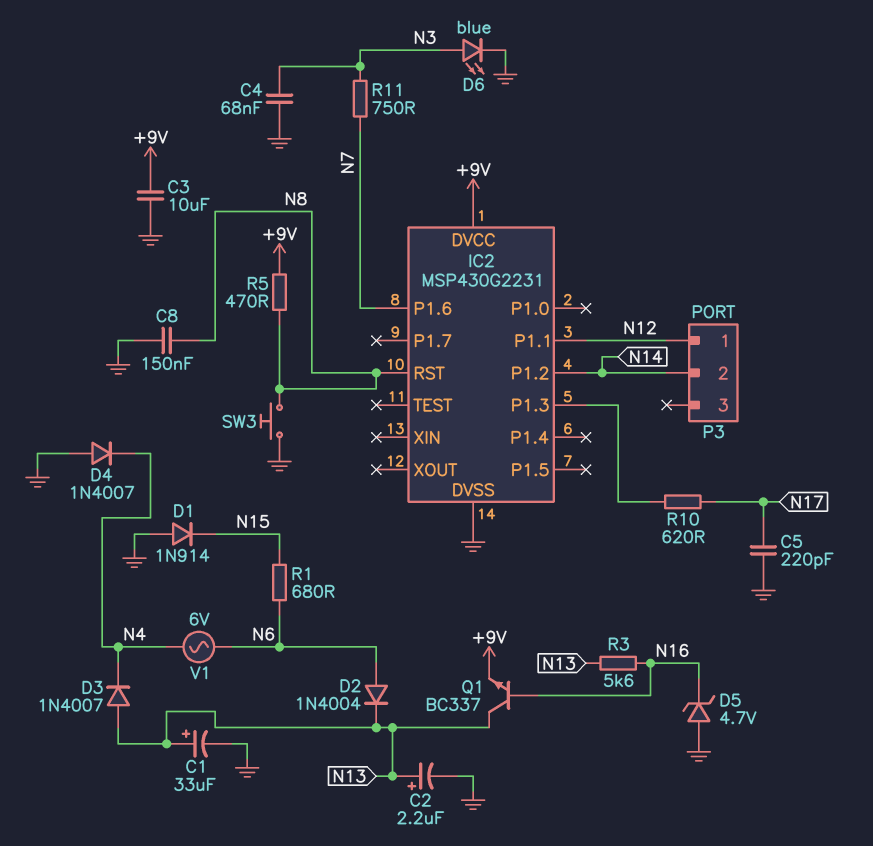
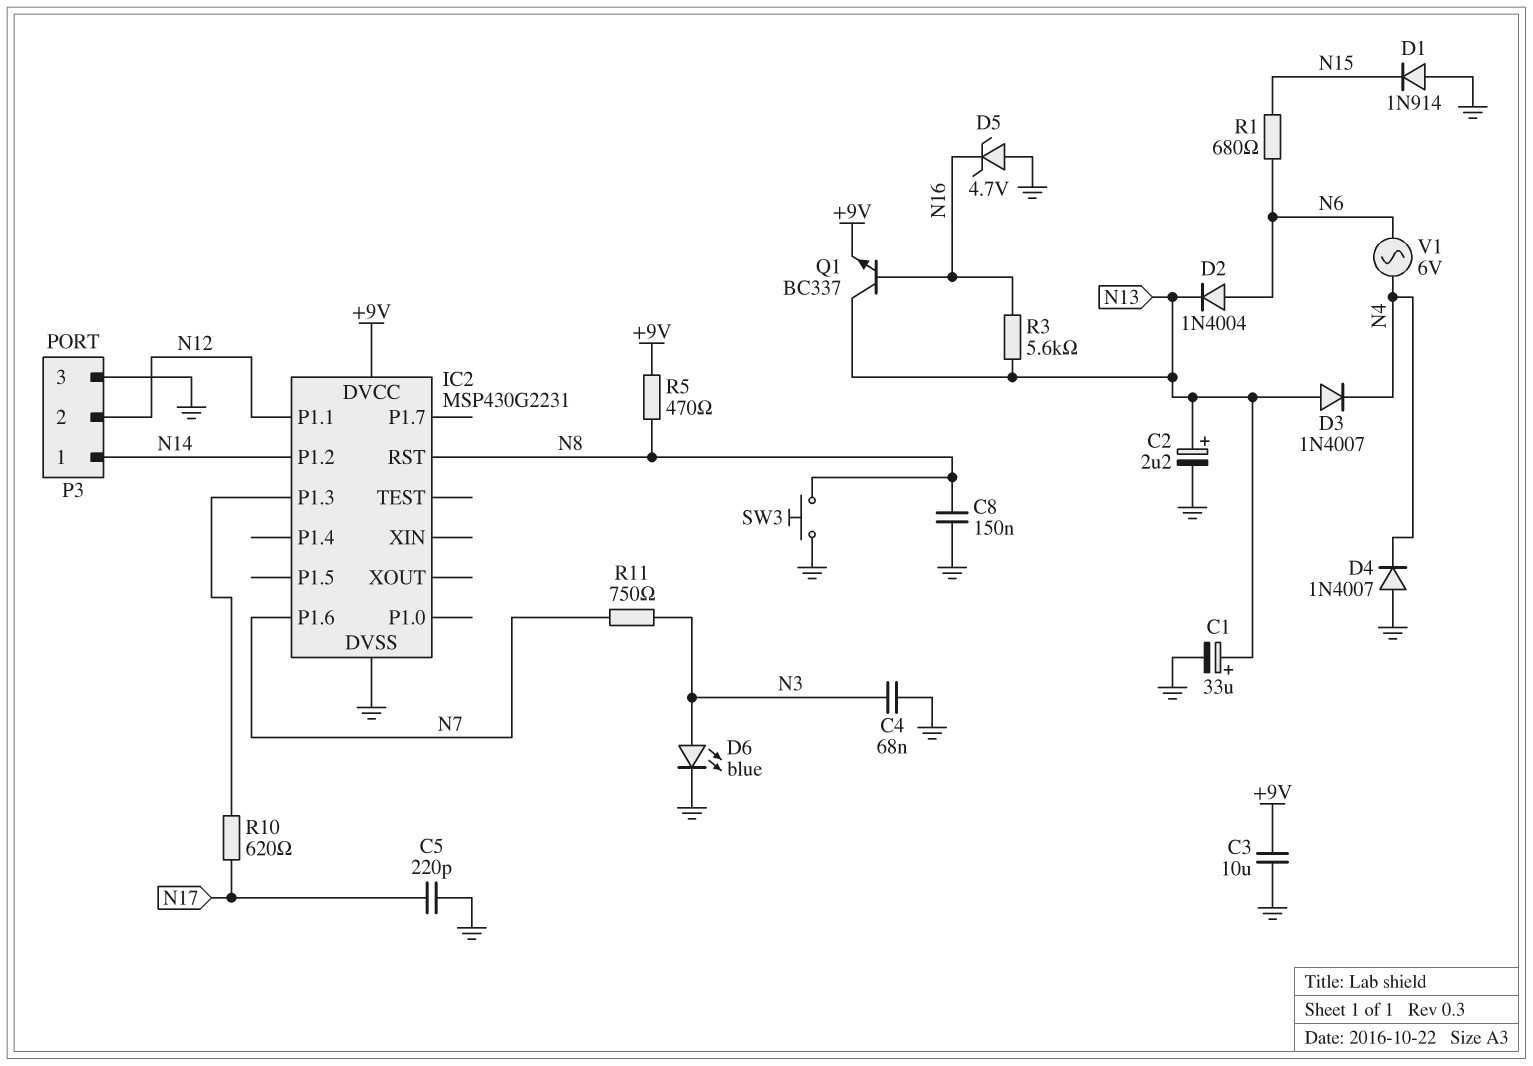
P3 pin 1: N12 -> N14
P3 pin 2: N14 -> N12
P3 pin 3: none -> GND

